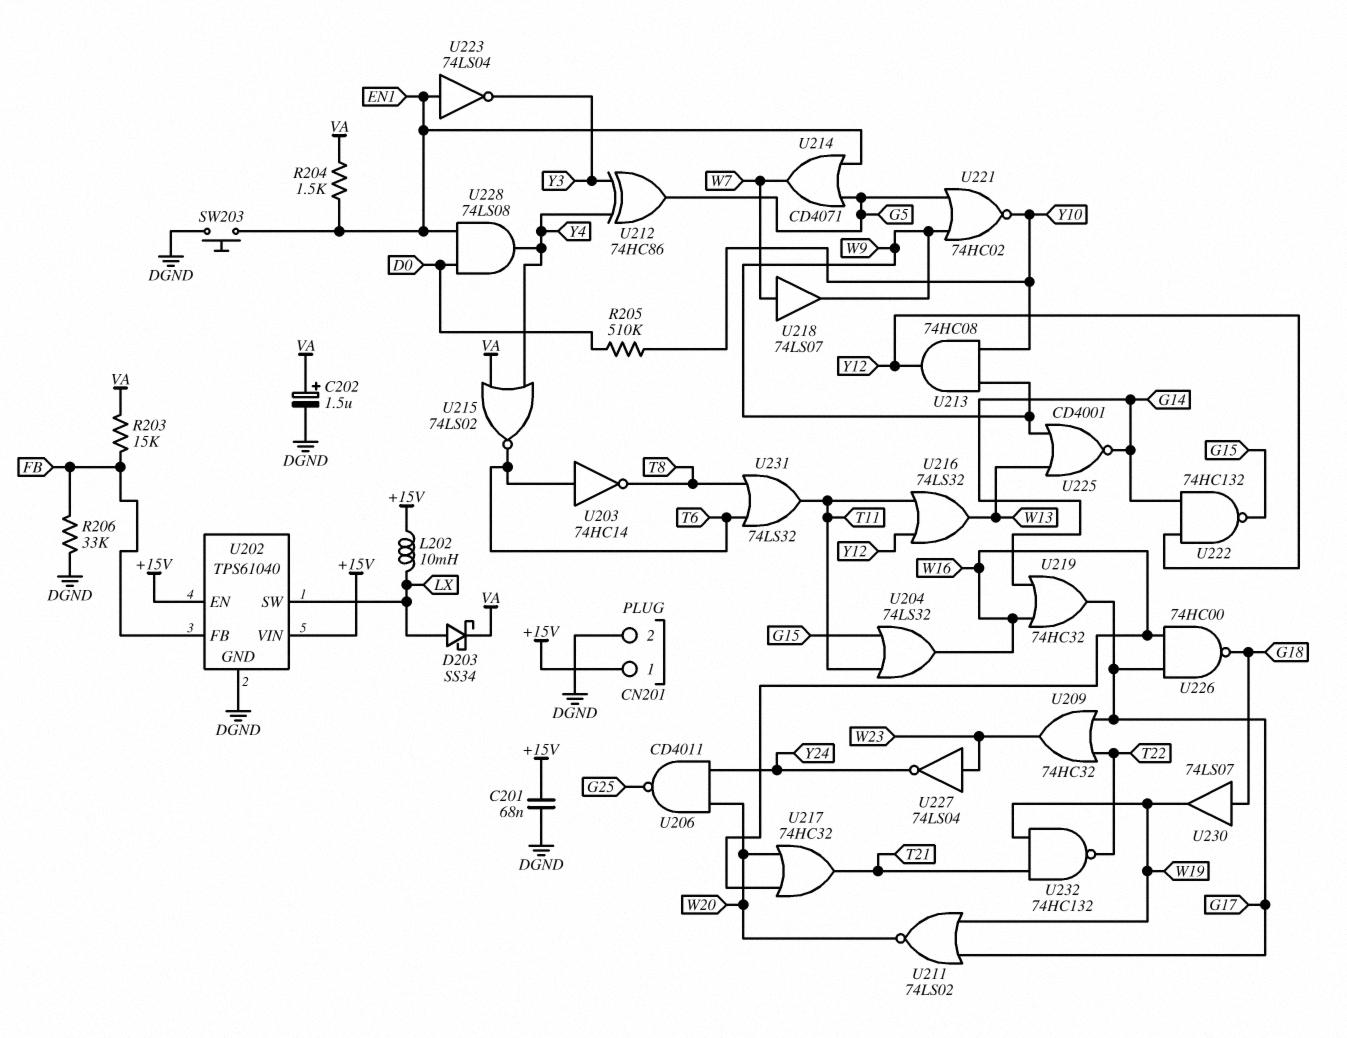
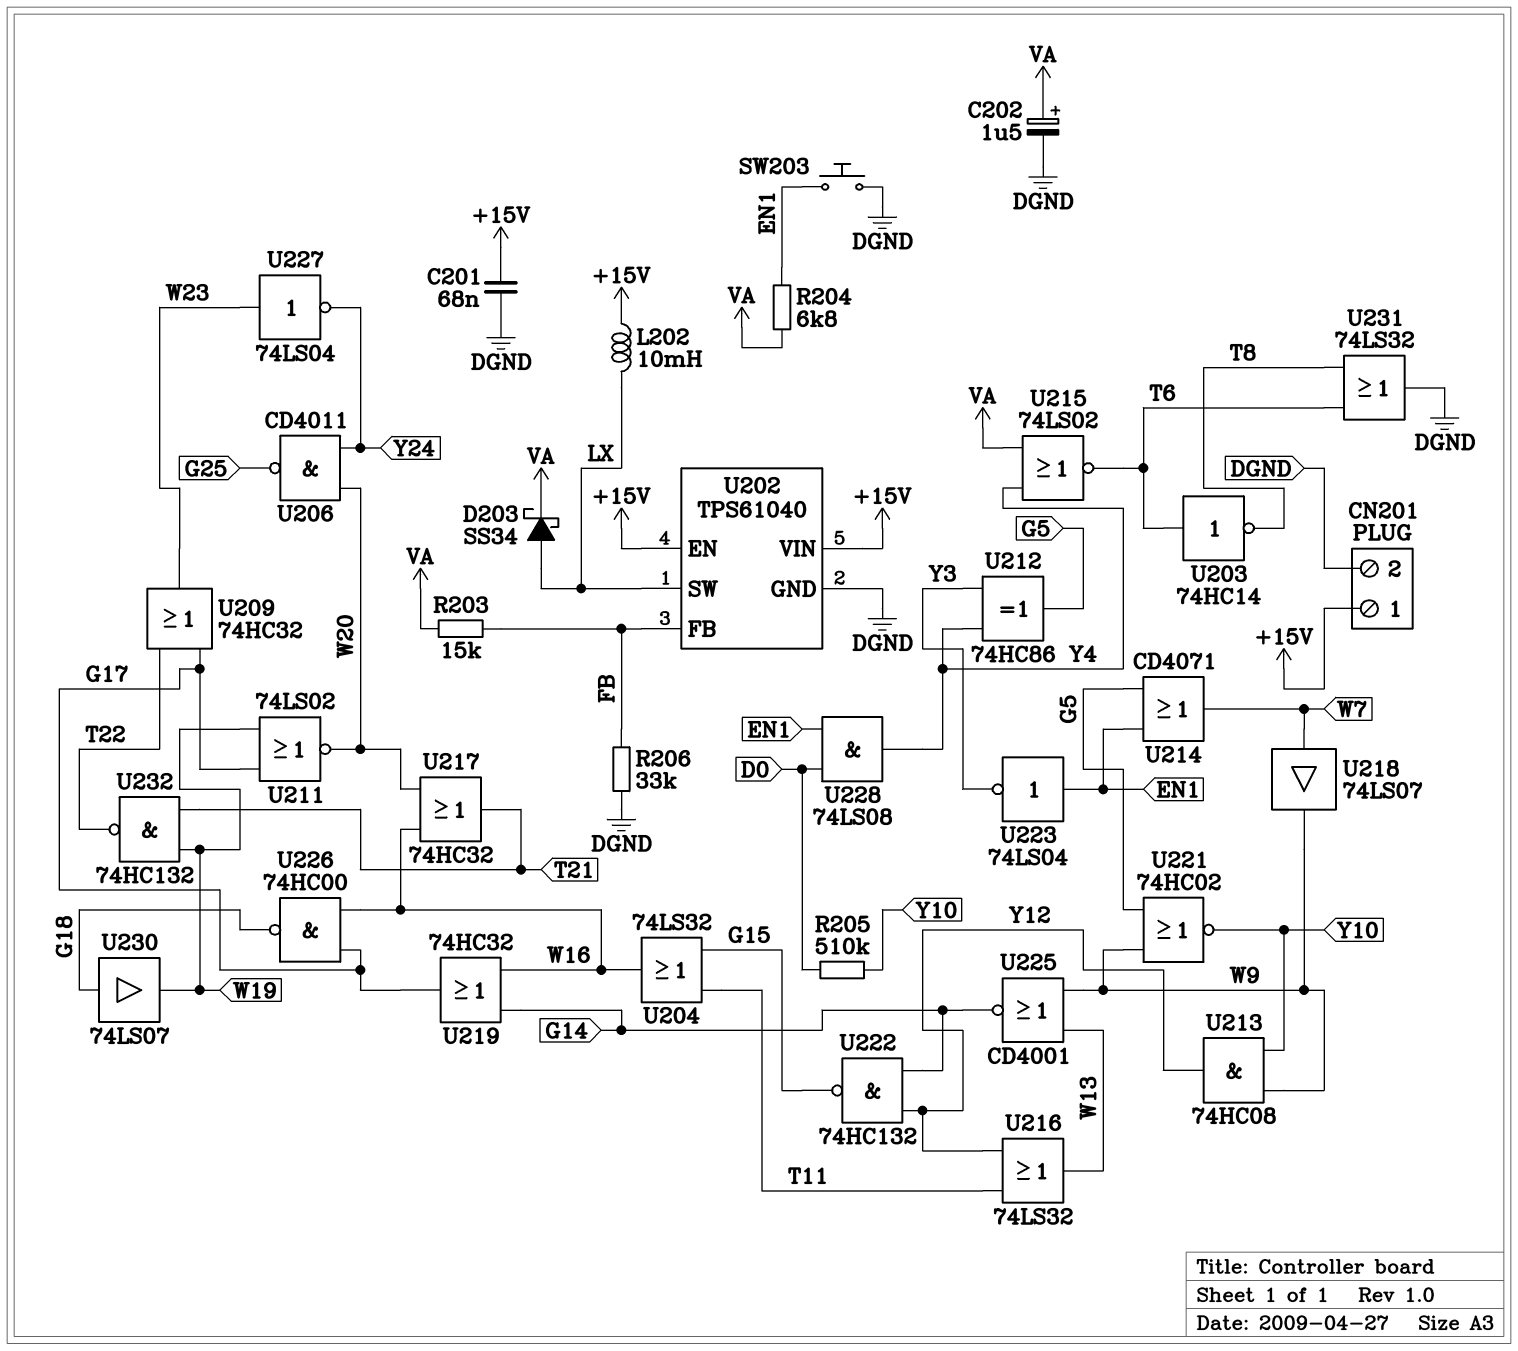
R204: 1.5k (EN1, VA) -> 6.8k (EN1, VA)
U231: OR 74LS32 (in T6, in T8, out T11) -> OR 74LS32 (in T6, in T8, out DGND)

